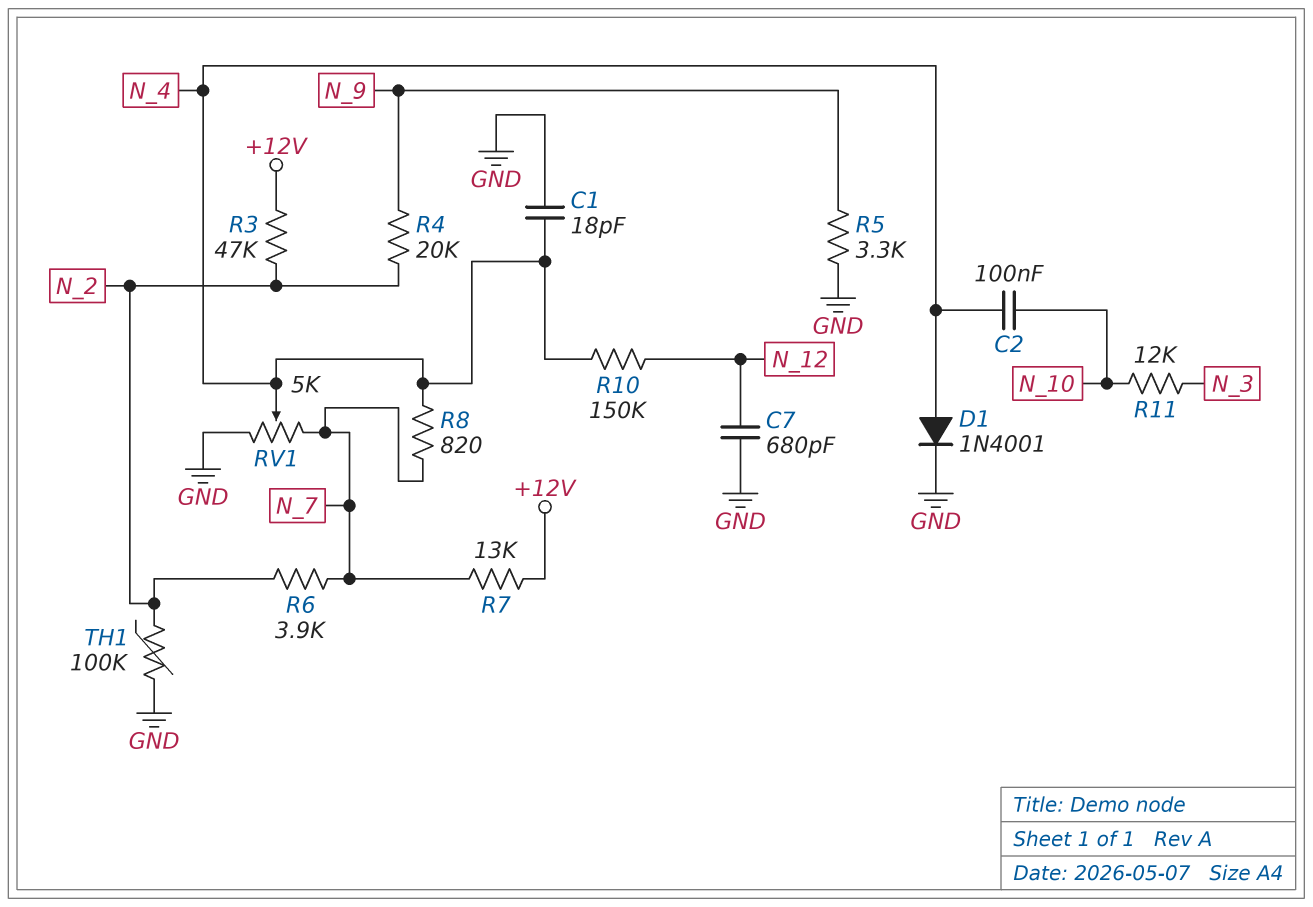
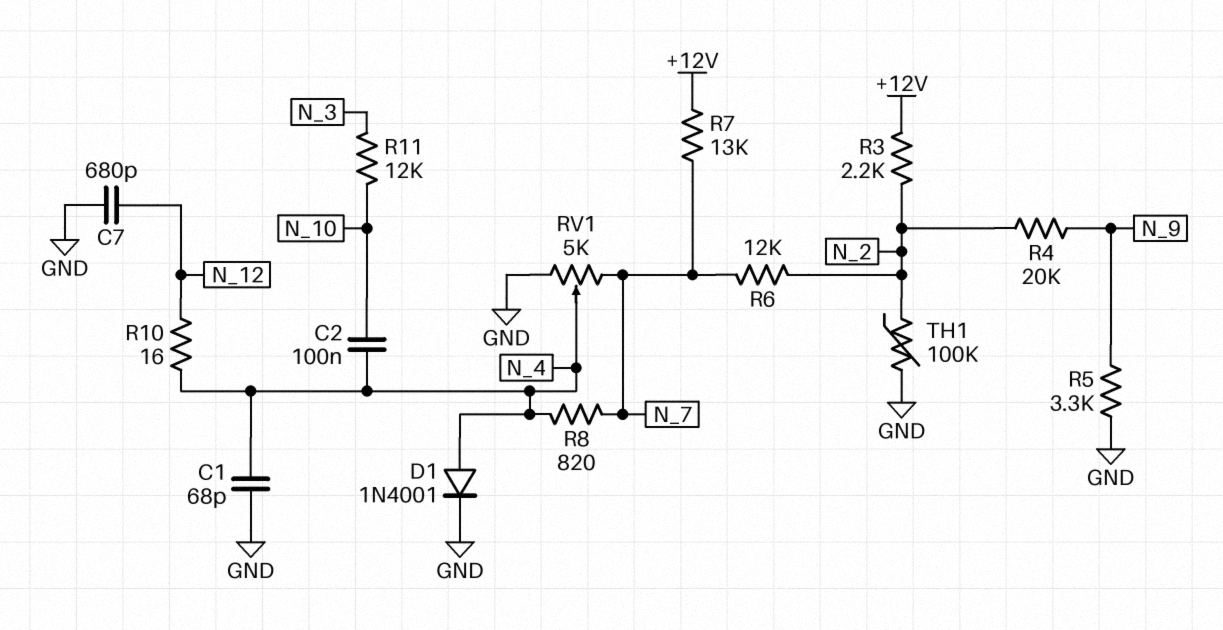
C1: 18pF (GND, N_4) -> 68pF (GND, N_4)
R3: 47k (+12V, N_2) -> 2.2k (+12V, N_2)
R6: 3.9k (N_2, N_7) -> 12k (N_2, N_7)
R10: 150k (N_4, N_12) -> 16 (N_4, N_12)

